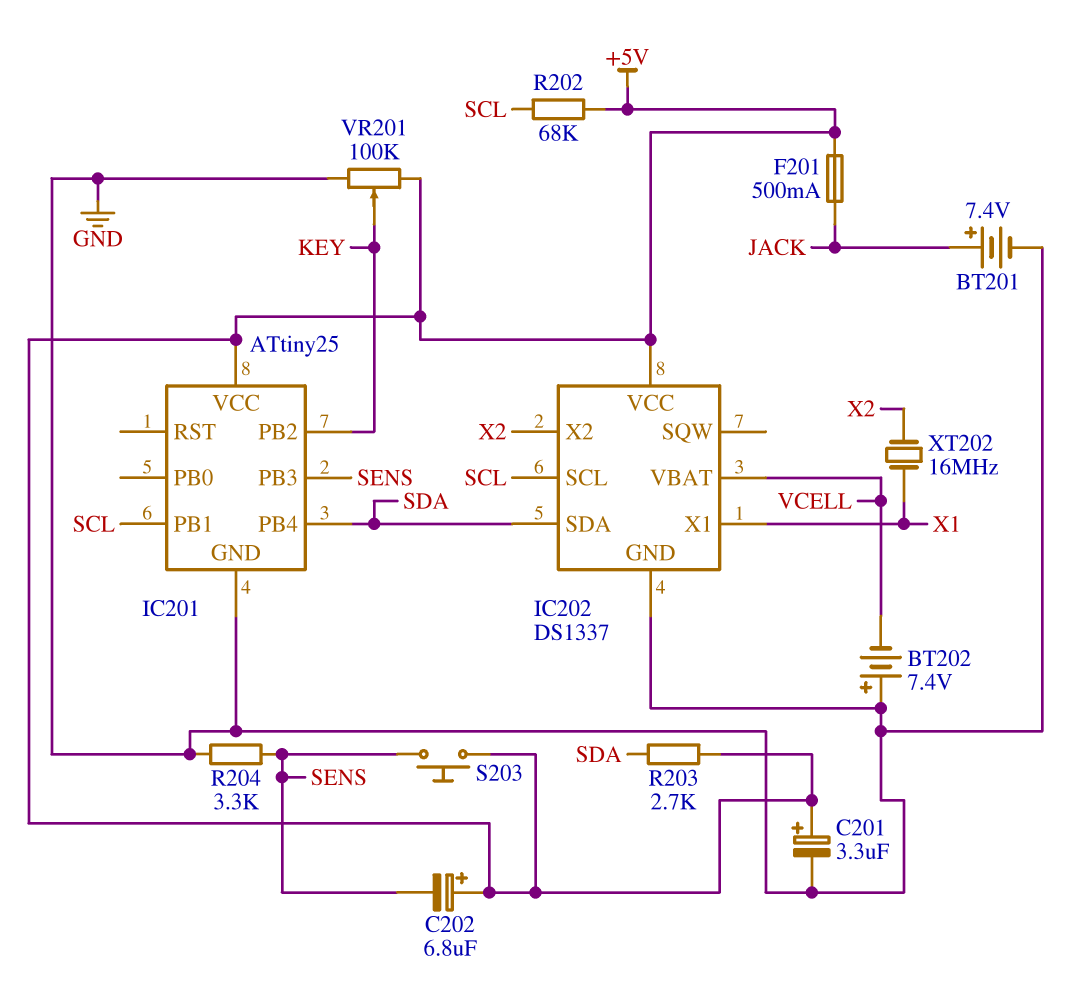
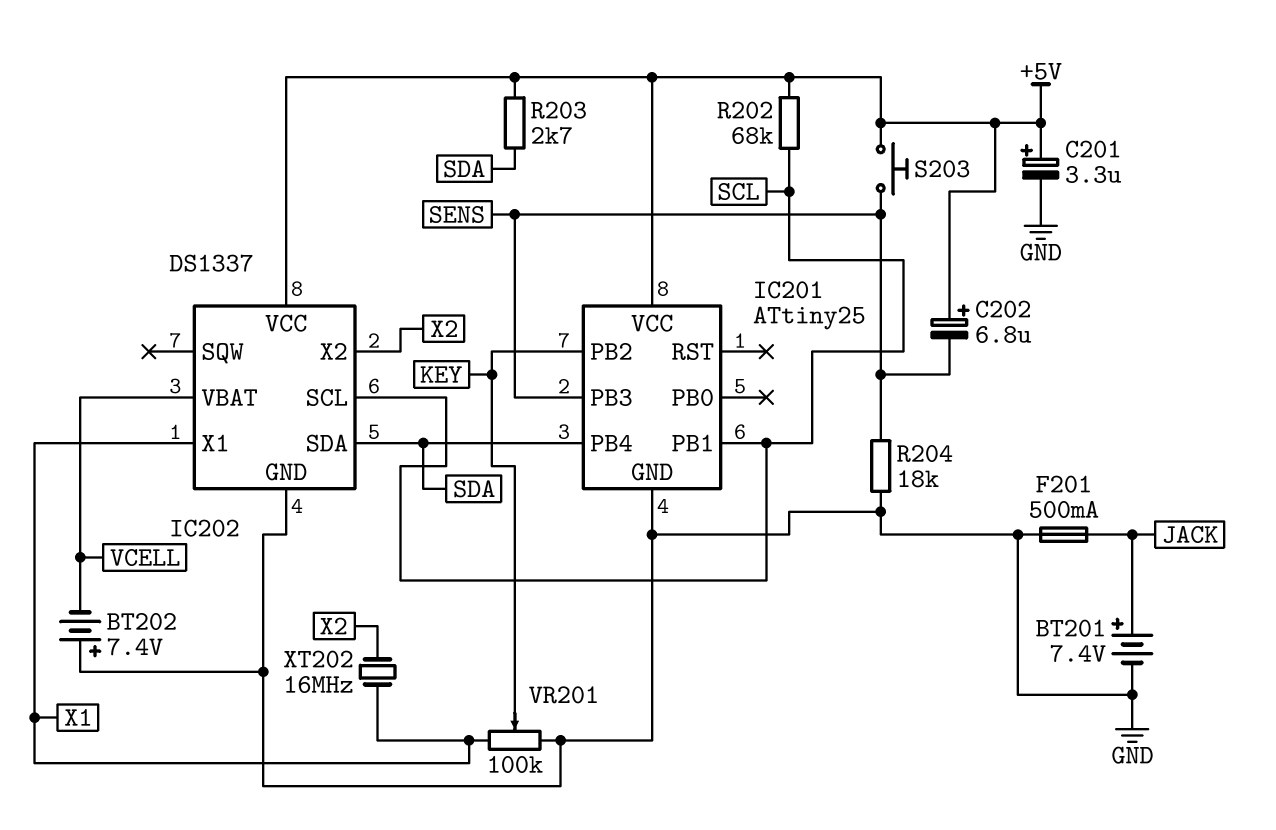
F201: 500mA (+5V, JACK) -> 500mA (GND, JACK)
R204: 3.3k (GND, SENS) -> 18k (GND, SENS)
VR201: 100k (+5V, GND, wiper KEY) -> 100k (GND, X1, wiper KEY)

